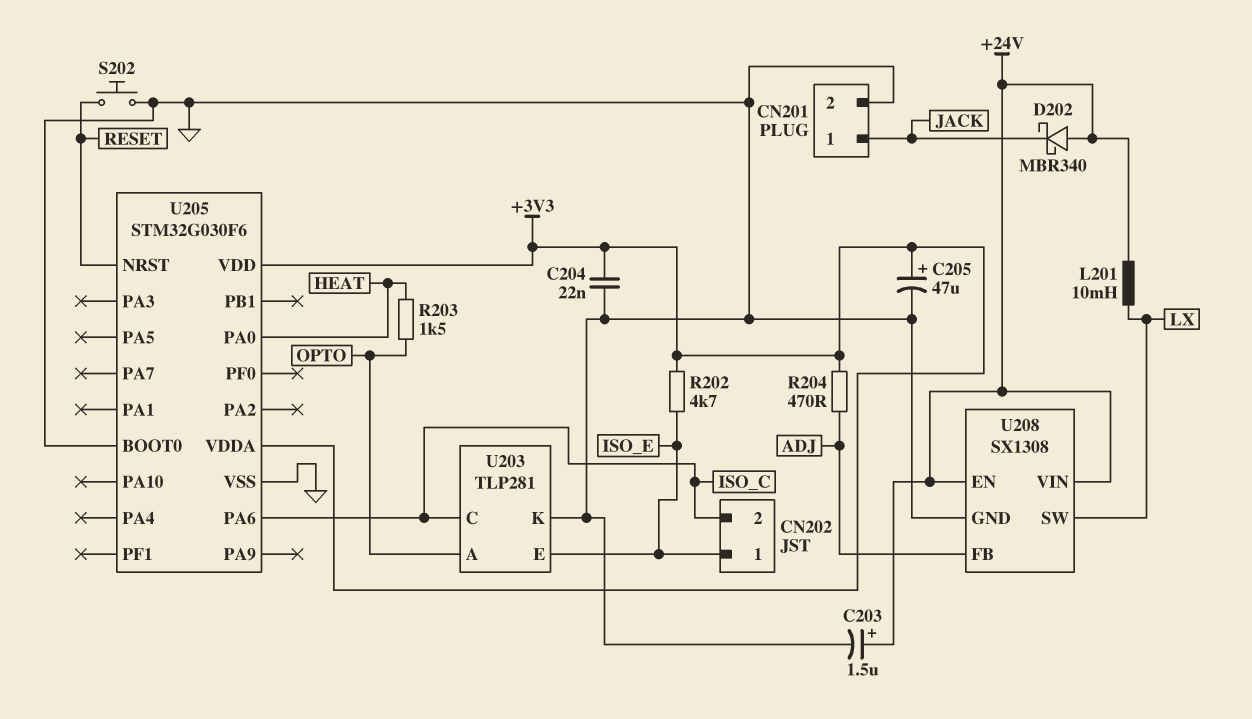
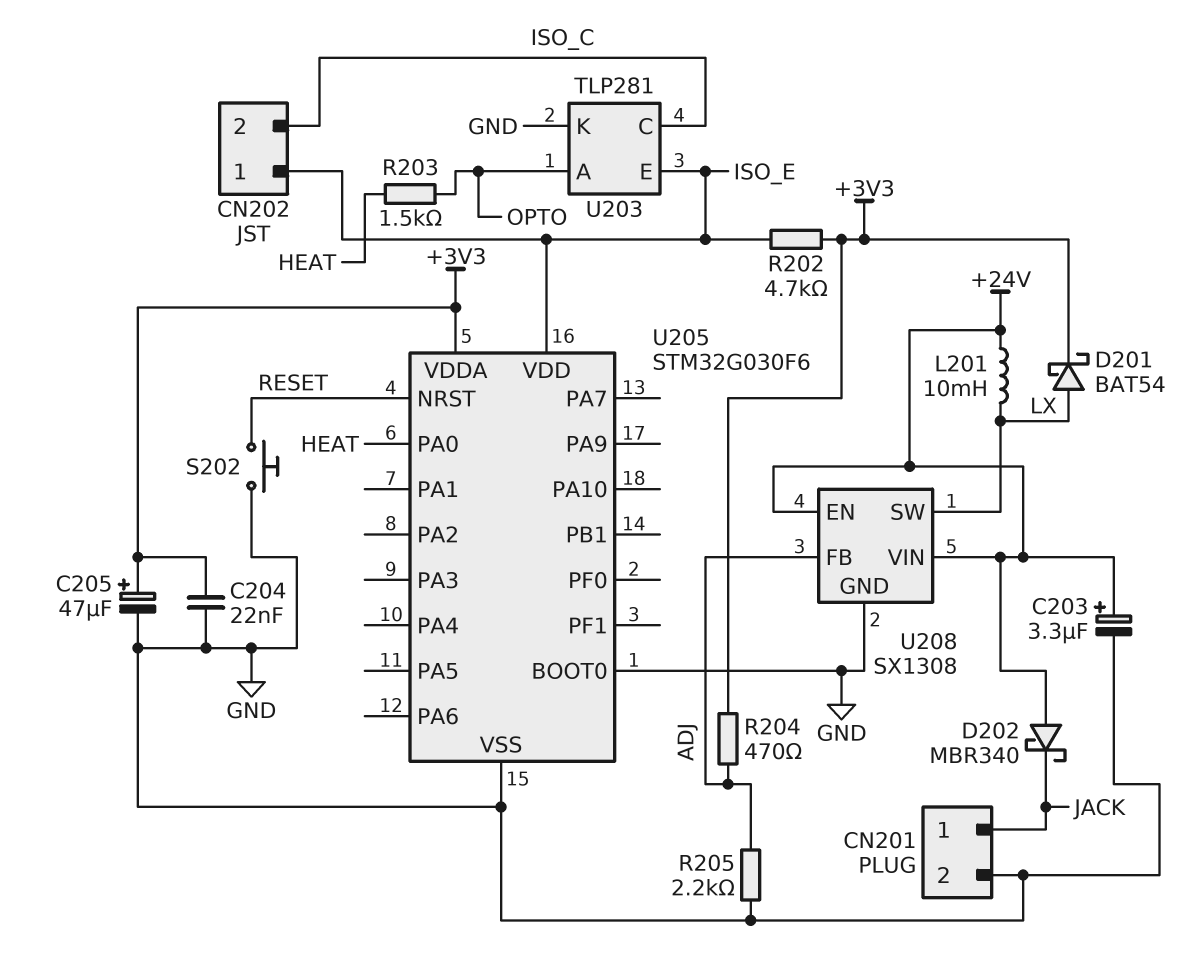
C203: 1.5uF (plus +24V, minus GND) -> 3.3uF (plus +24V, minus GND)
D201: none -> schottky BAT54 (A LX, K +3V3)
R205: none -> 2.2k (ADJ, GND)
U205 pin PA6: ISO_C -> none
U205 pin VDD: +3V3 -> ISO_E

